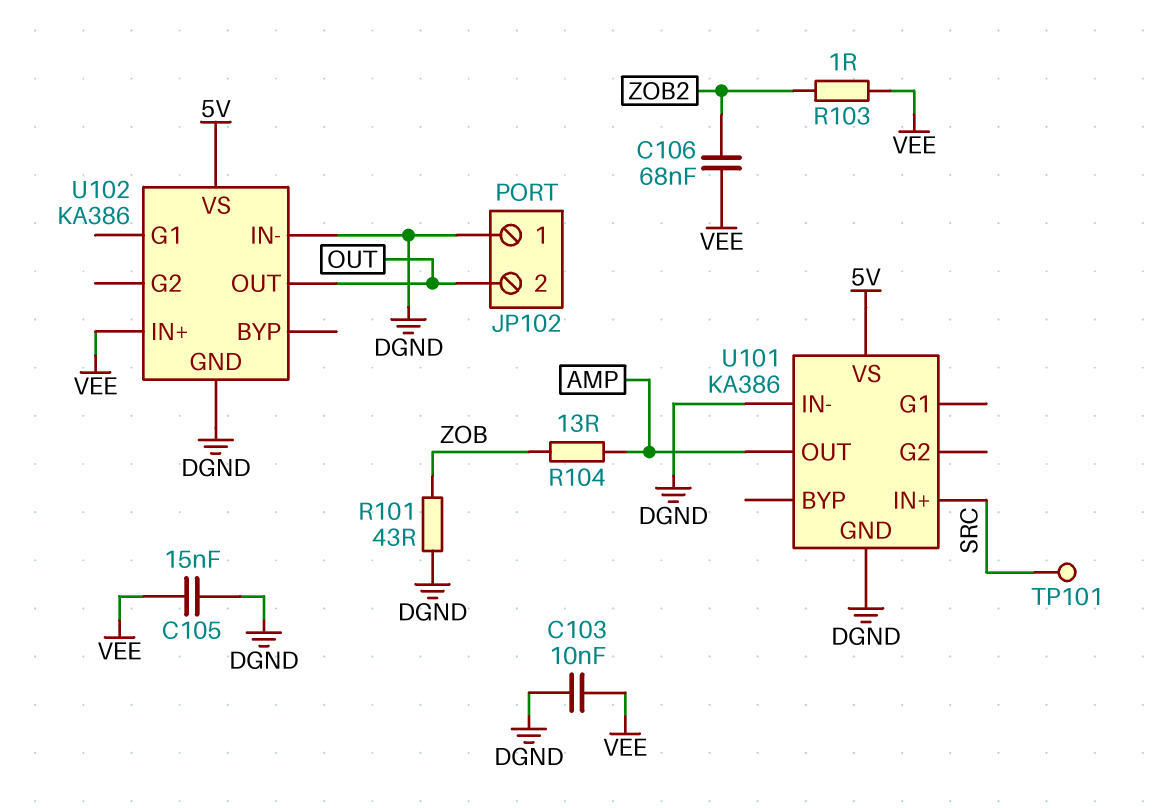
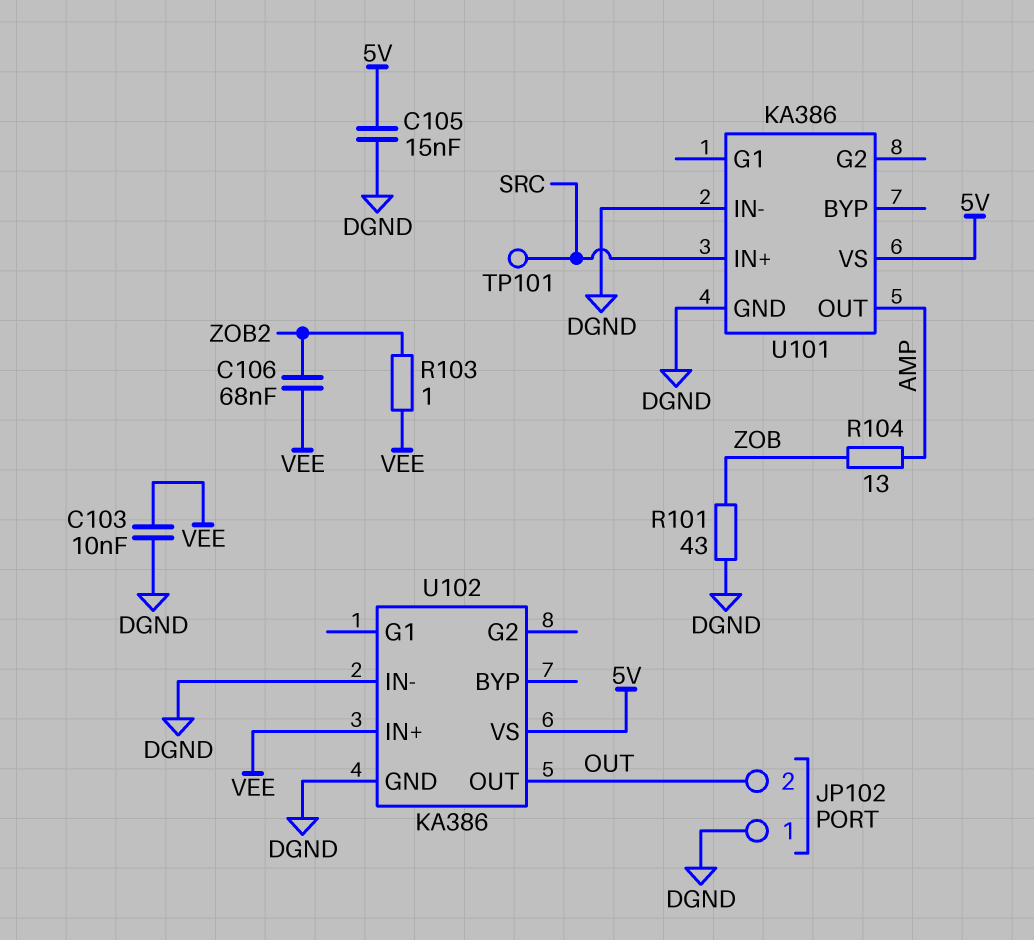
C105: 15nF (DGND, VEE) -> 15nF (5V, DGND)

